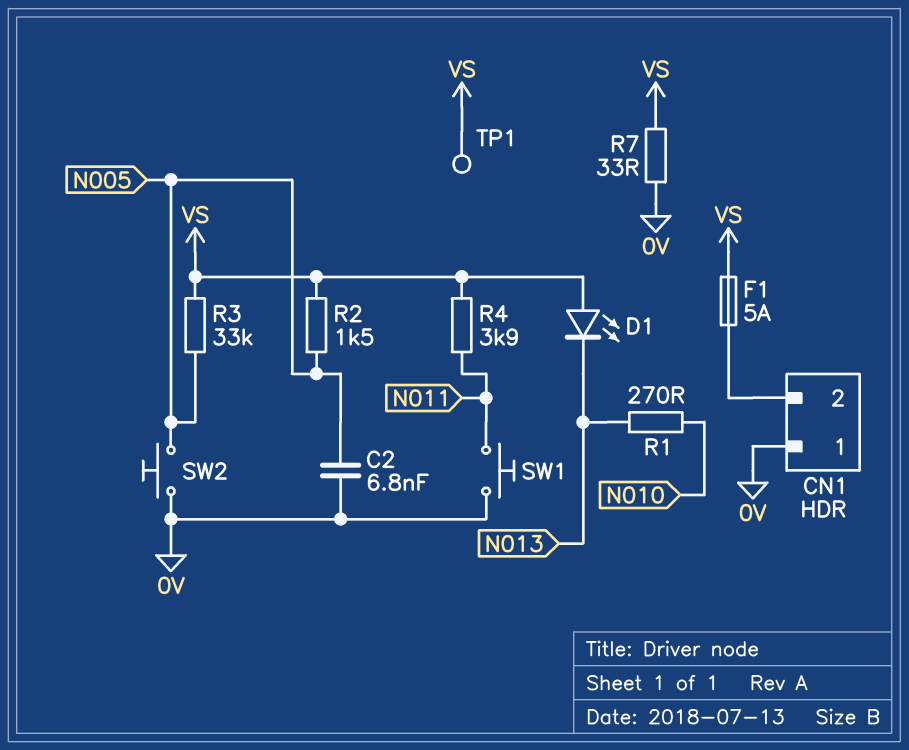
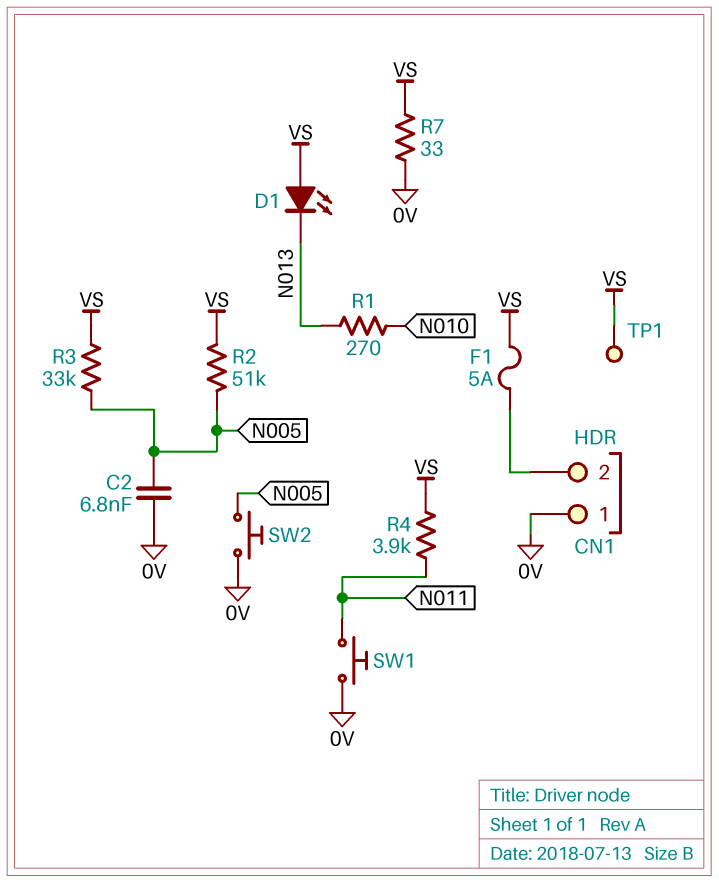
R2: 1.5k (N005, VS) -> 51k (N005, VS)

